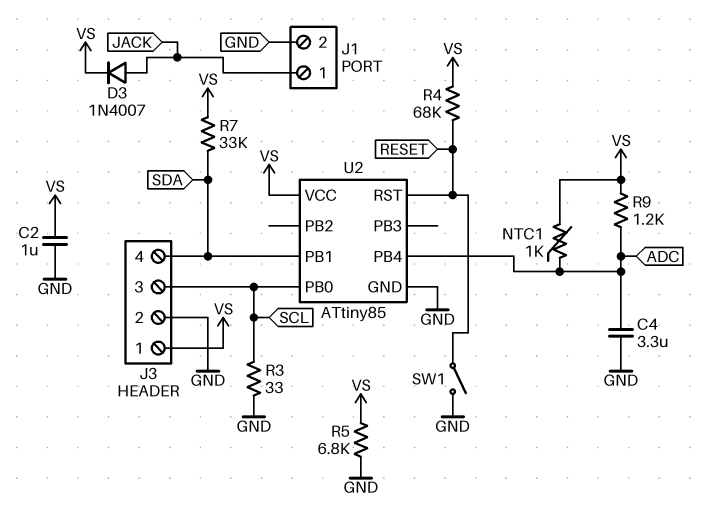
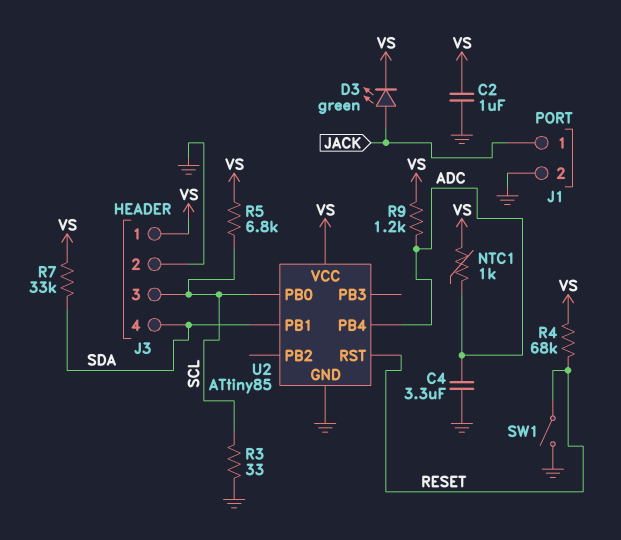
D3: diode 1N4007 (A JACK, K VS) -> LED green (A JACK, K VS)
R5: 6.8k (GND, VS) -> 6.8k (SCL, VS)

